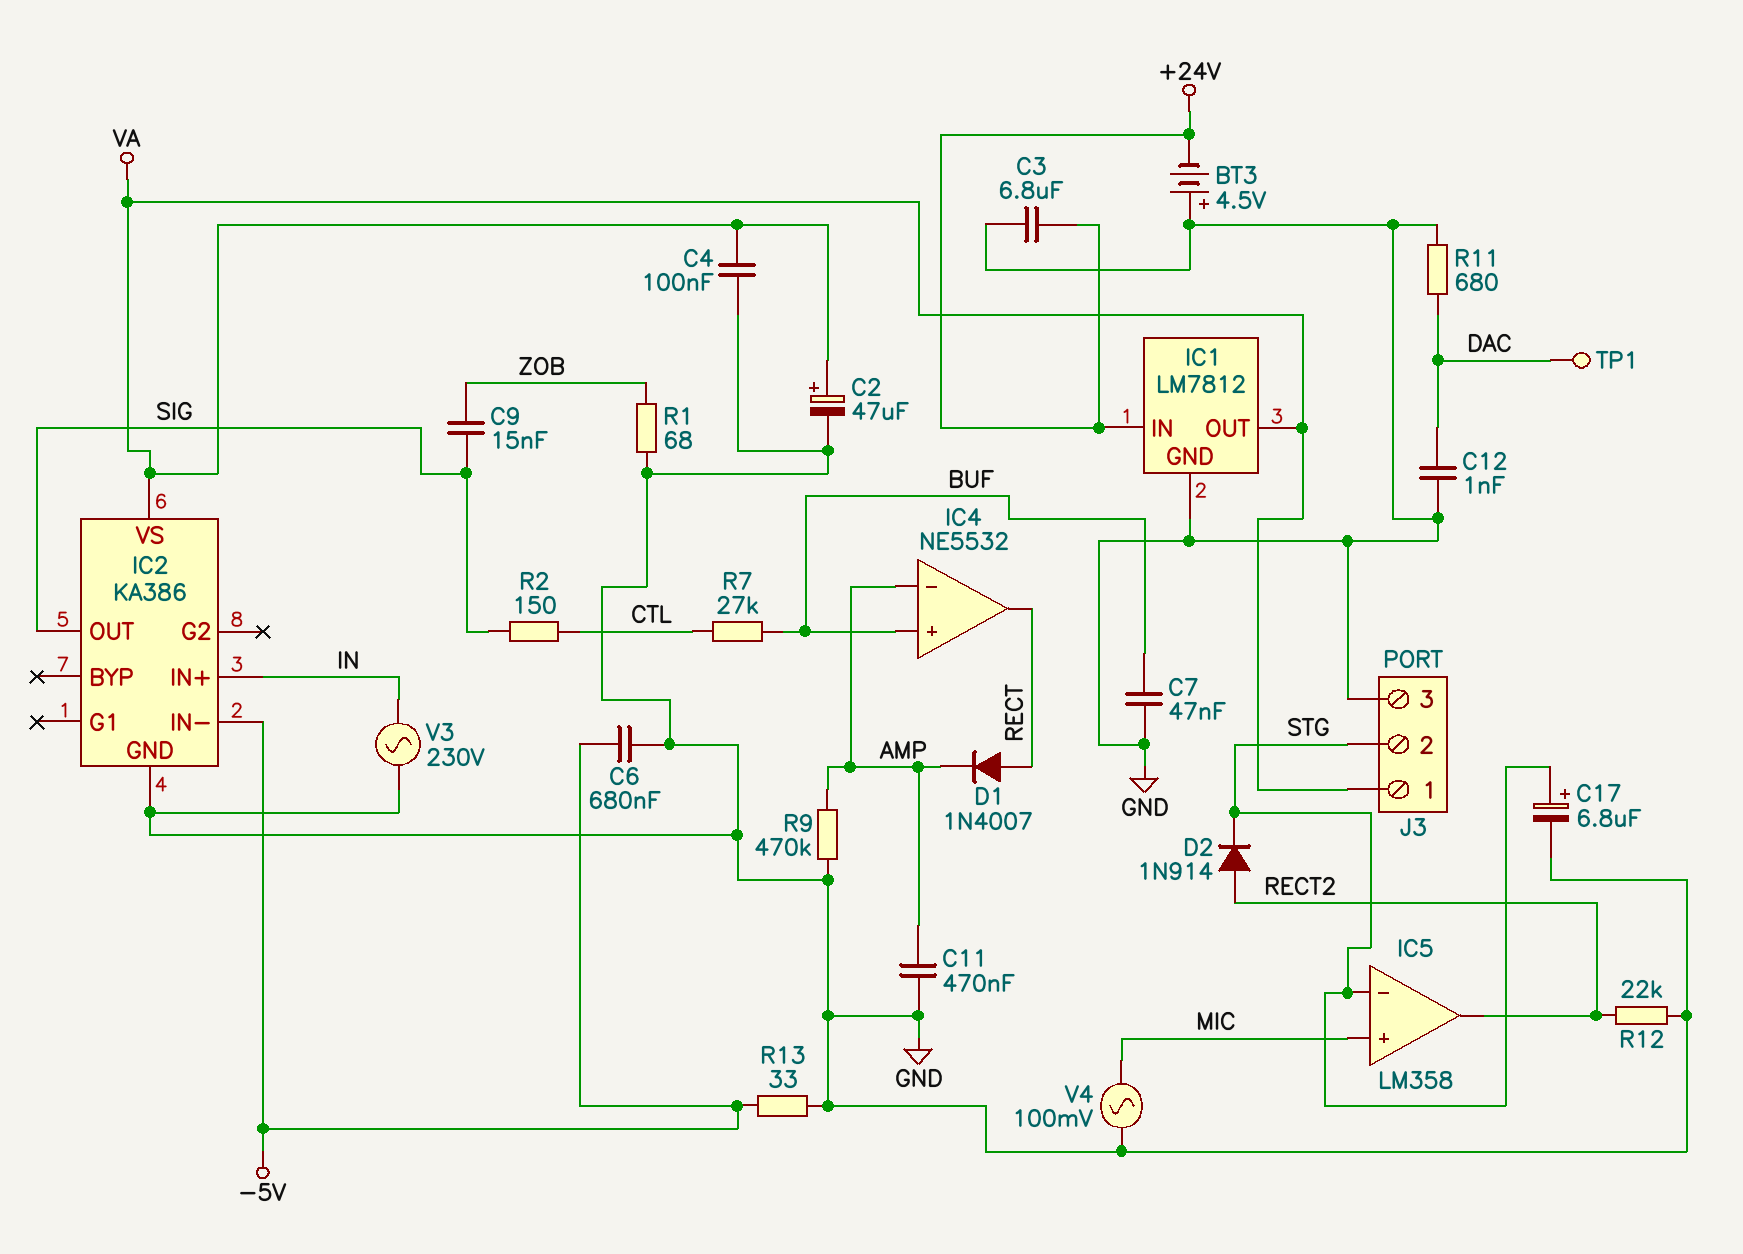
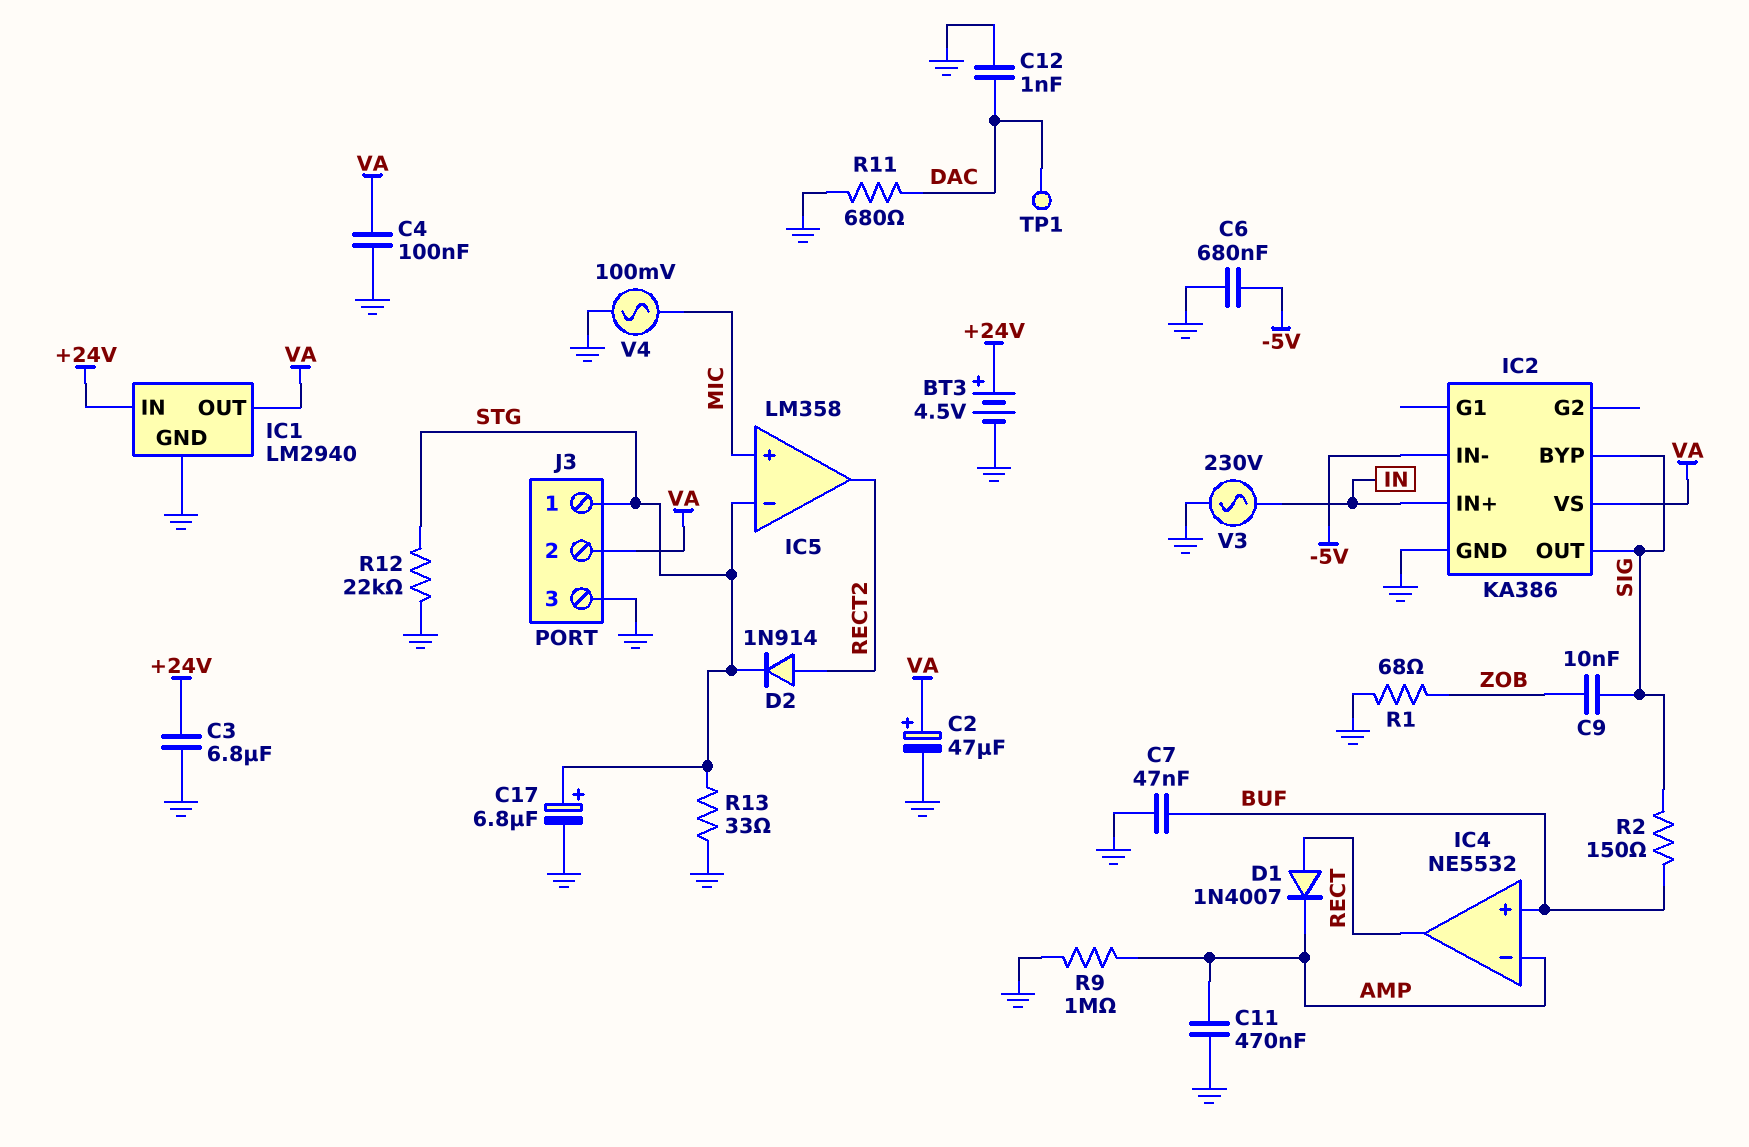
BT3: 4.5V (plus GND, minus +24V) -> 4.5V (plus +24V, minus GND)
C9: 15nF (SIG, ZOB) -> 10nF (SIG, ZOB)
IC1: LM7812 -> LM2940
IC2 pin BYP: none -> SIG
J3 pin 1: VA -> STG
J3 pin 2: STG -> VA
R2: 150 (CTL, SIG) -> 150 (BUF, SIG)
R7: 27k (BUF, CTL) -> none
R9: 470k (AMP, GND) -> 1M (AMP, GND)
R12: 22k (GND, RECT2) -> 22k (GND, STG)
R13: 33 (-5V, GND) -> 33 (GND, STG)

